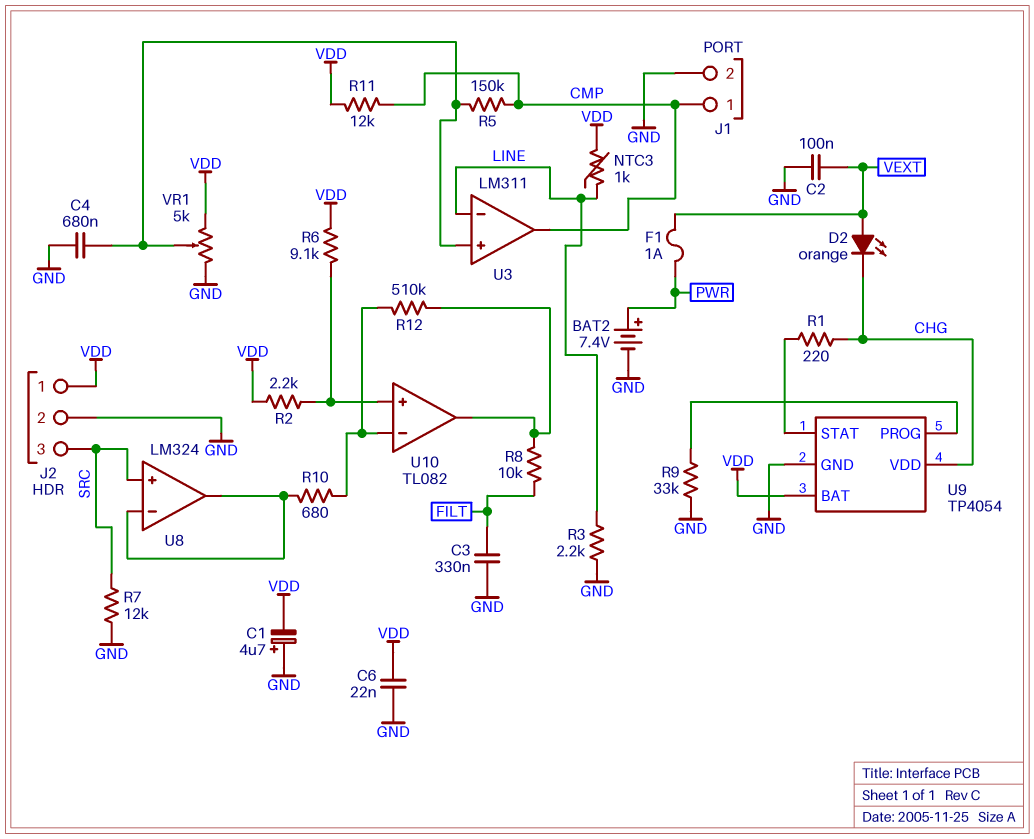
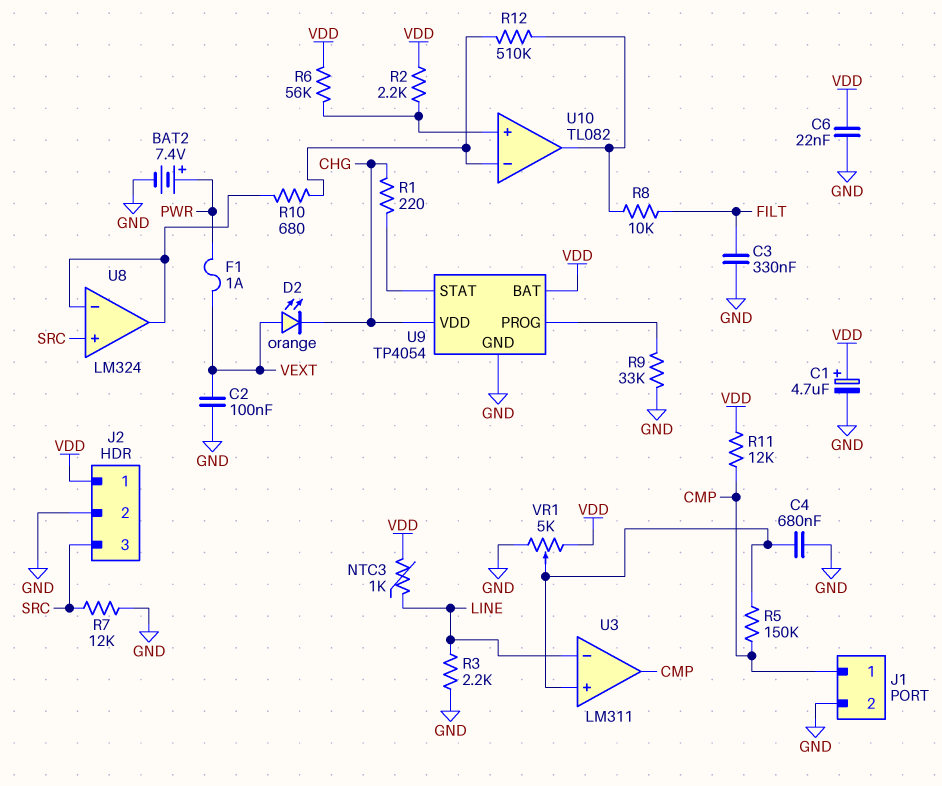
C1: 4.7uF (plus GND, minus VDD) -> 4.7uF (plus VDD, minus GND)
R6: 9.1k (U10/in+, VDD) -> 56k (U10/in+, VDD)

